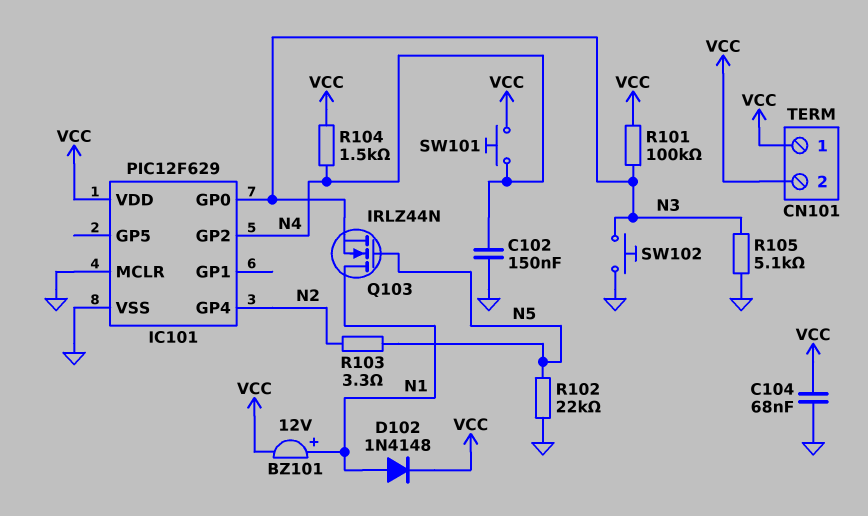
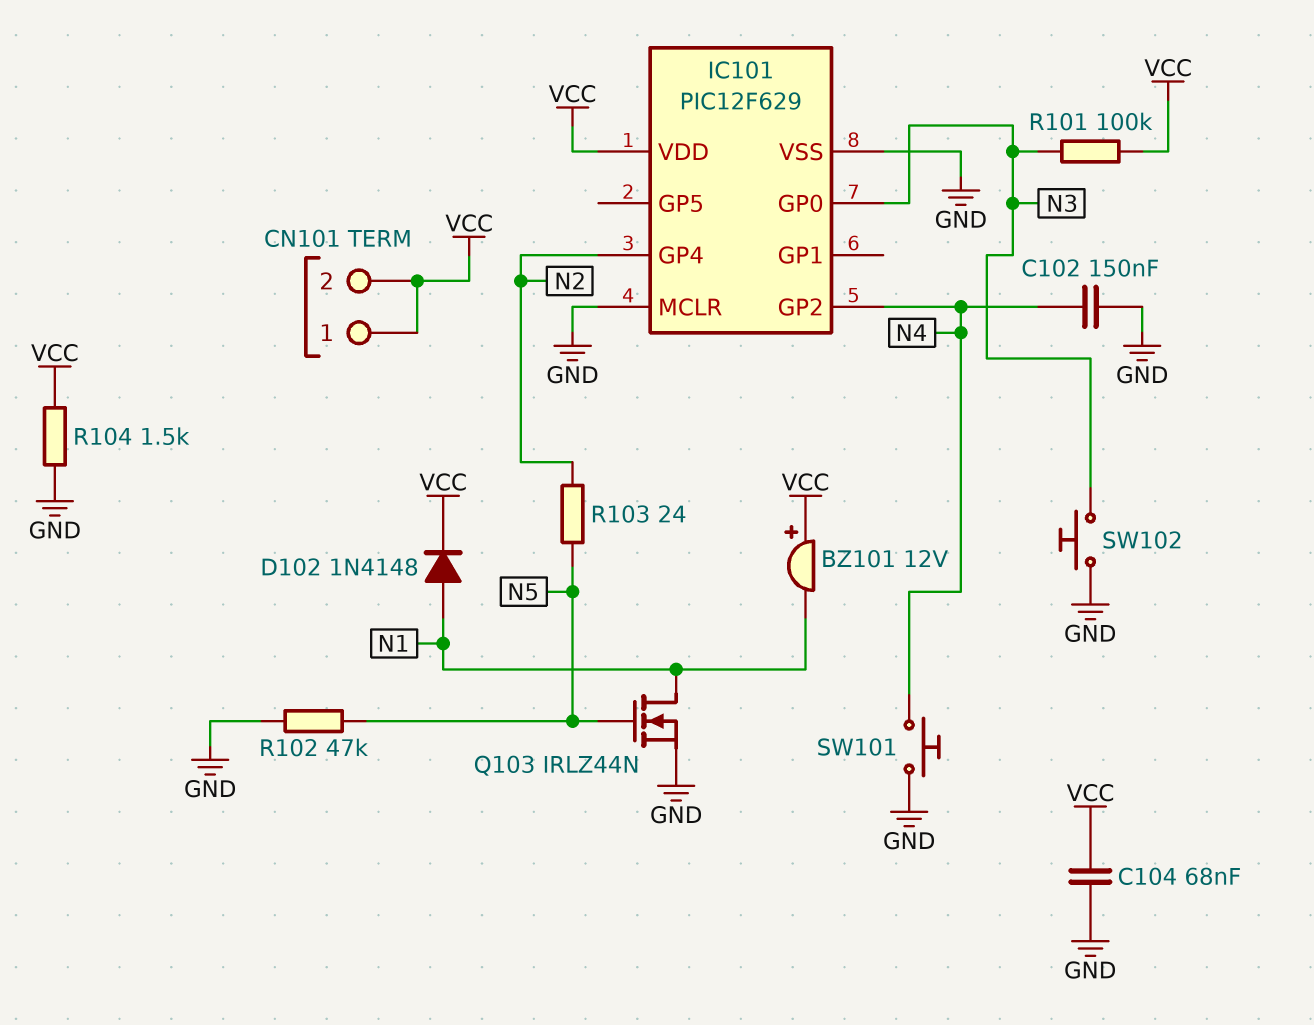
BZ101: buzzer 12V (plus N1, minus VCC) -> buzzer 12V (plus VCC, minus N1)
Q103: NMOS IRLZ44N (G N5, D N1, S N3) -> NMOS IRLZ44N (G N5, D N1, S GND)
R102: 22k (GND, N5) -> 47k (GND, N5)
R103: 3.3 (N2, N5) -> 24 (N2, N5)
R104: 1.5k (N4, VCC) -> 1.5k (GND, VCC)
R105: 5.1k (GND, N3) -> none
SW101: button (N4, VCC) -> button (GND, N4)

